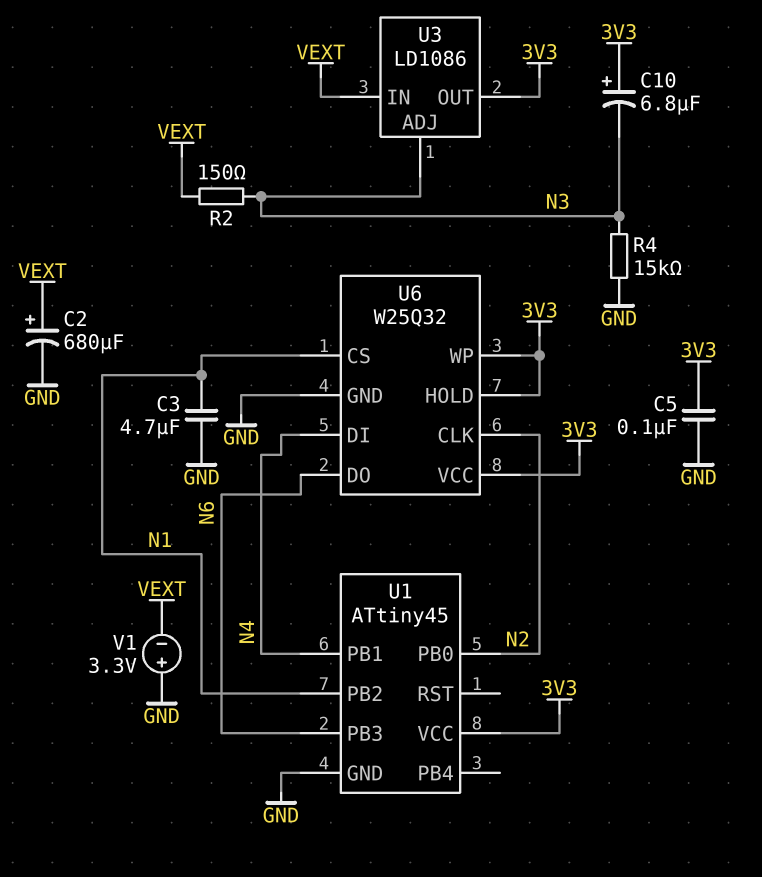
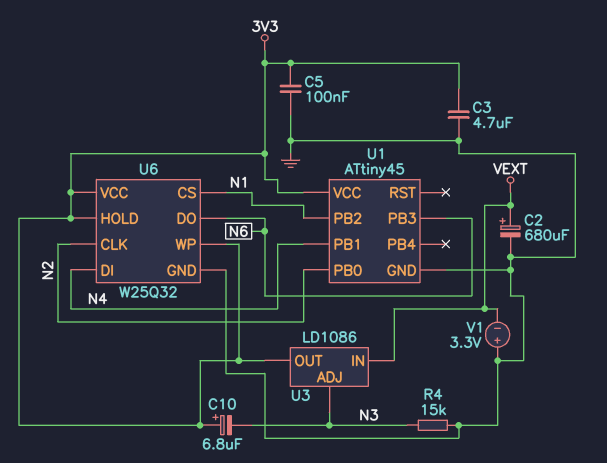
C3: 4.7uF (GND, N1) -> 4.7uF (3V3, GND)
R2: 150 (N3, VEXT) -> none

